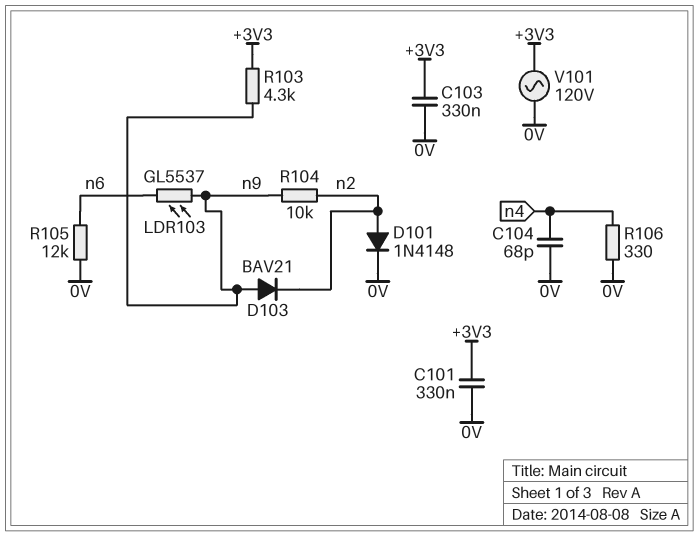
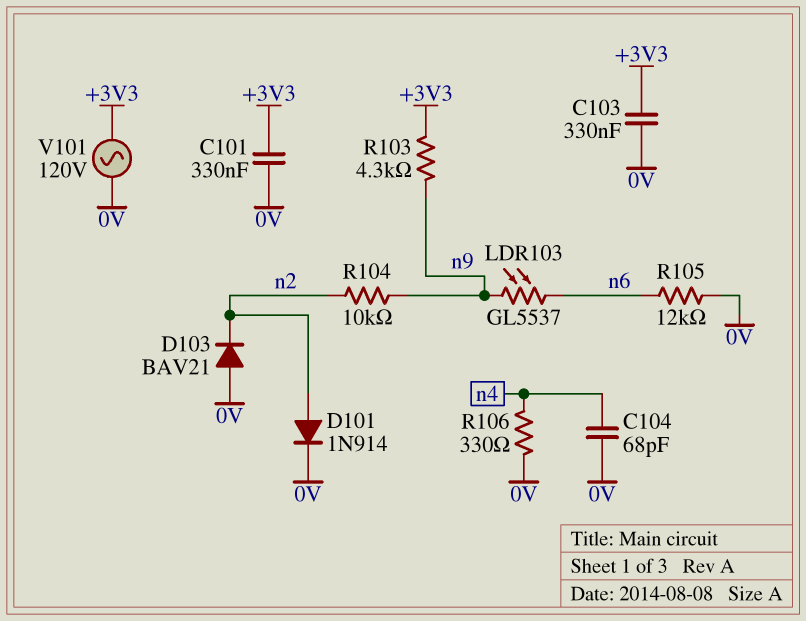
D101: diode 1N4148 (A n2, K 0V) -> diode 1N914 (A n2, K 0V)
D103: diode BAV21 (A n9, K n2) -> diode BAV21 (A 0V, K n2)

